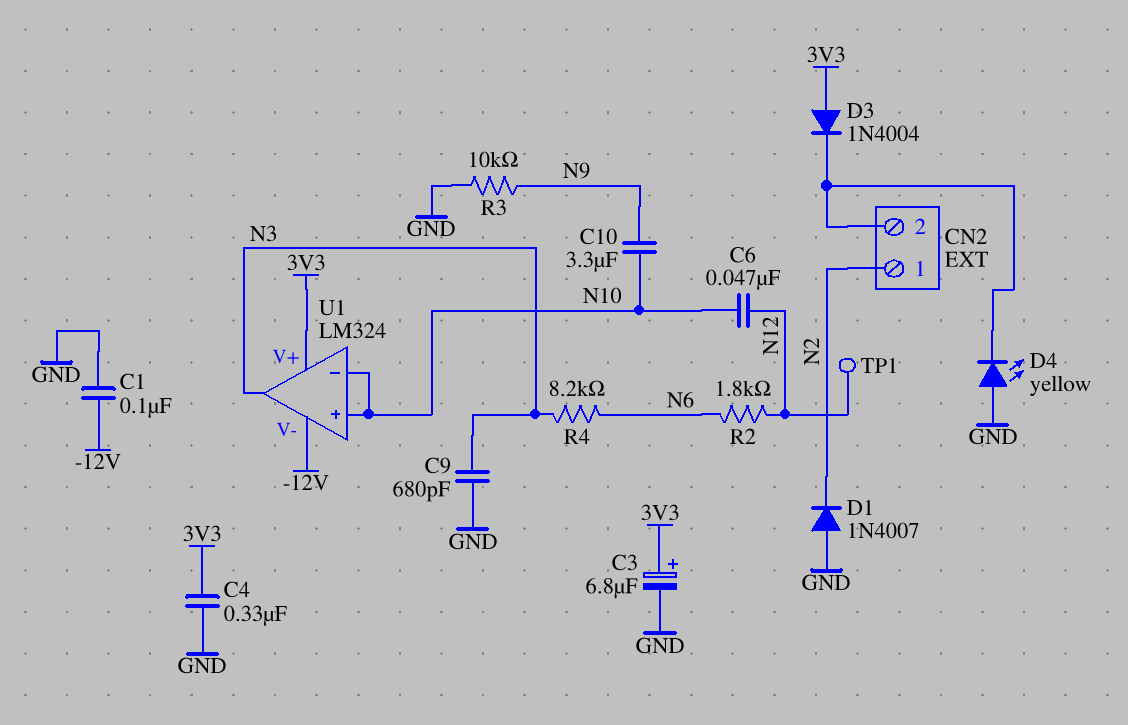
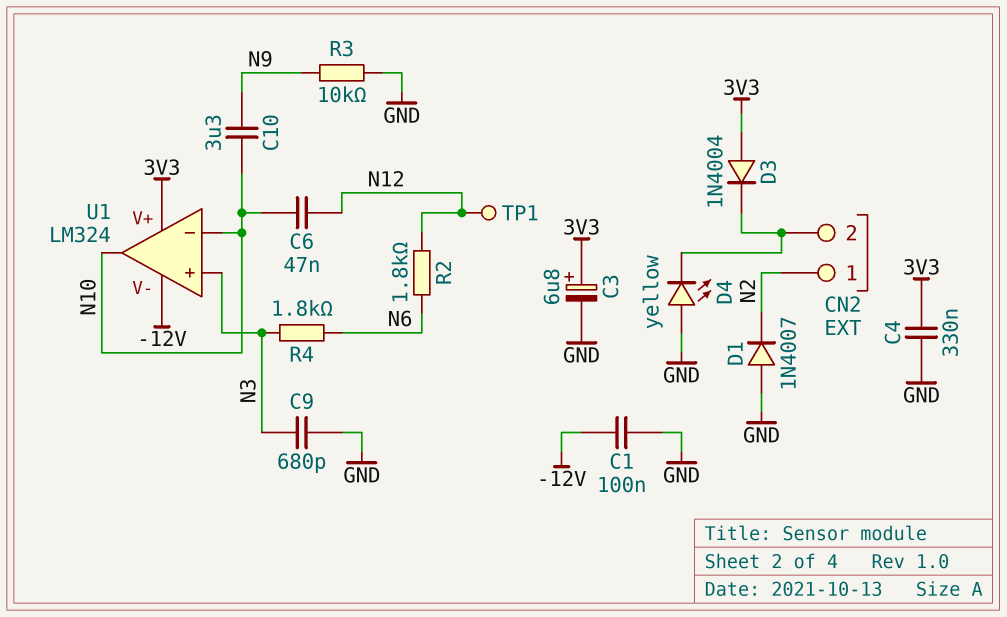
R4: 8.2k (N3, N6) -> 1.8k (N3, N6)
U1 pin in+: N10 -> N3
U1 pin out: N3 -> N10

